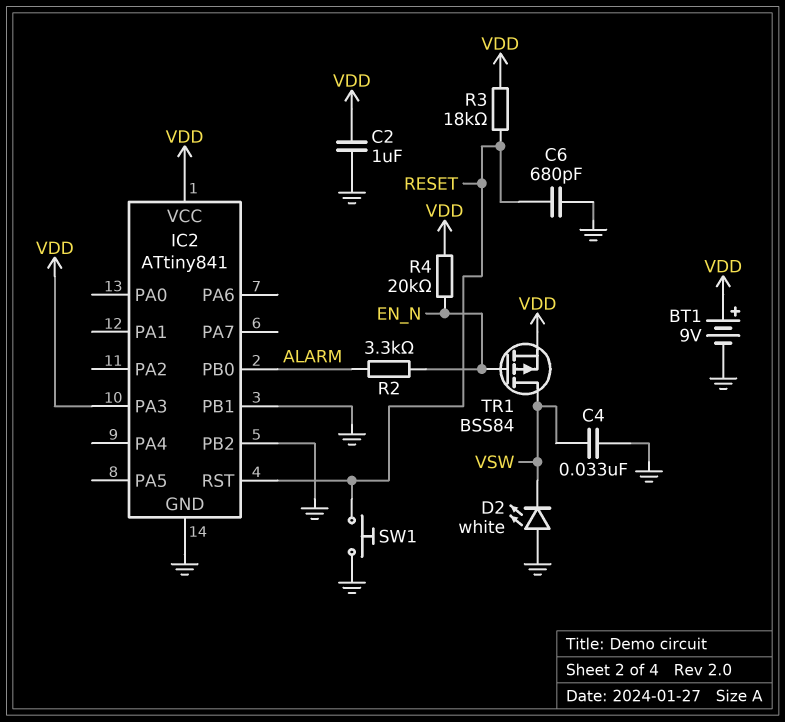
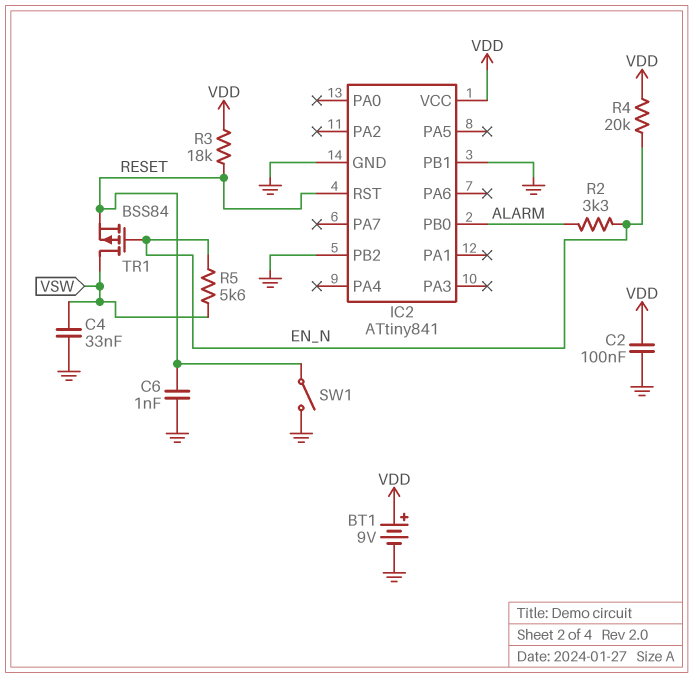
C2: 1uF (GND, VDD) -> 100nF (GND, VDD)
C6: 680pF (GND, RESET) -> 1nF (GND, RESET)
D2: LED white (A GND, K VSW) -> none
IC2 pin PA3: VDD -> none
R5: none -> 5.6k (EN_N, VSW)
SW1: button (GND, RESET) -> switch (GND, RESET)
TR1: PMOS BSS84 (G EN_N, D VSW, S VDD) -> PMOS BSS84 (G EN_N, D VSW, S RESET)

